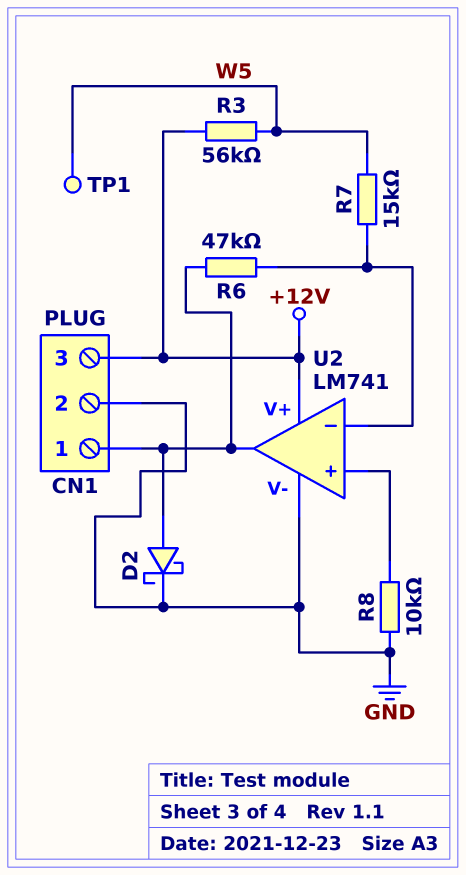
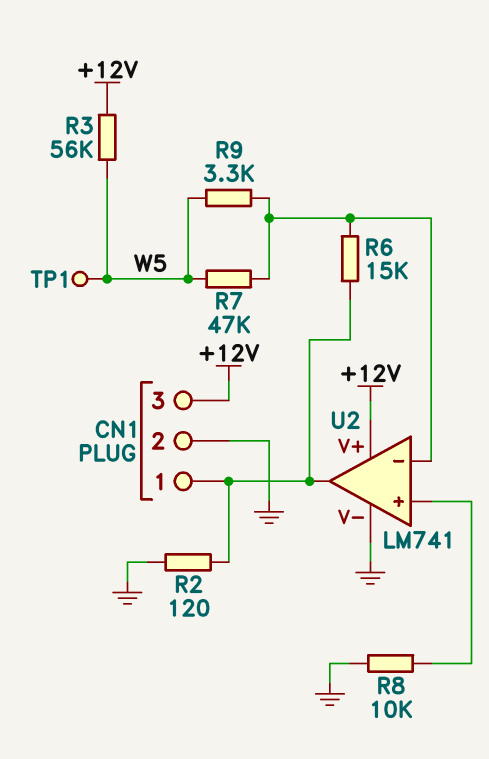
D2: schottky (A CN1/1, K GND) -> none
R2: none -> 120 (CN1/1, GND)
R6: 47k (CN1/1, U2/in-) -> 15k (CN1/1, U2/in-)
R7: 15k (U2/in-, W5) -> 47k (U2/in-, W5)
R9: none -> 3.3k (U2/in-, W5)

